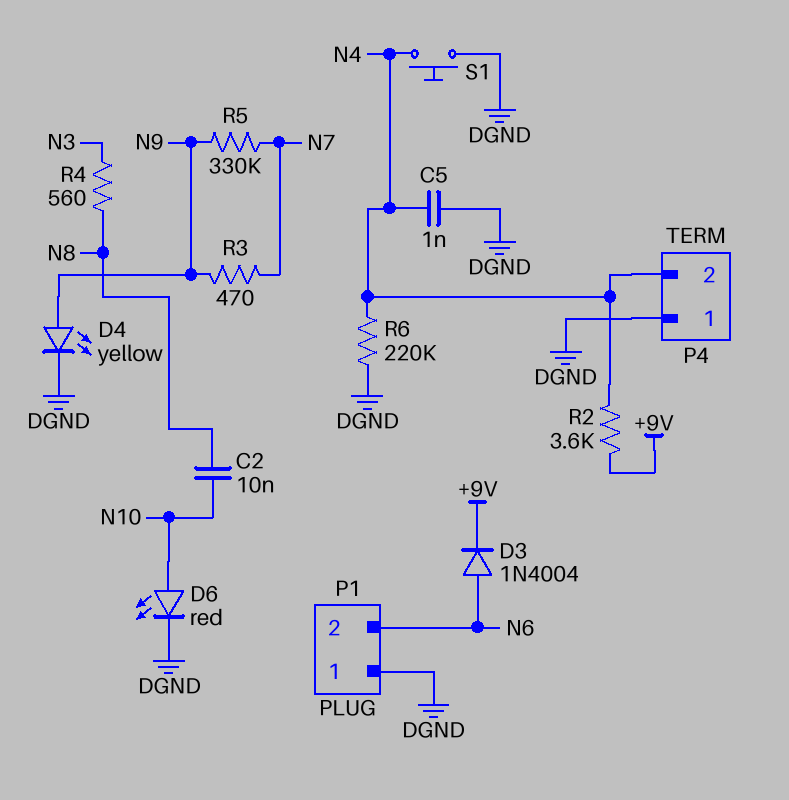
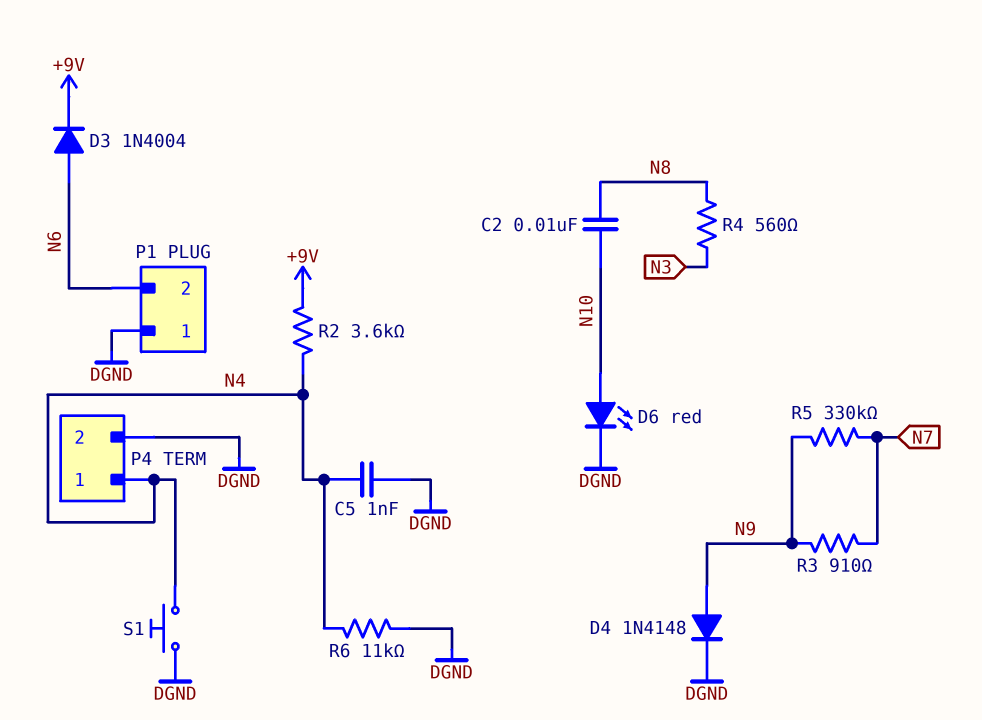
D4: LED yellow (A N9, K DGND) -> diode 1N4148 (A N9, K DGND)
P4 pin 1: DGND -> N4
P4 pin 2: N4 -> DGND
R3: 470 (N7, N9) -> 910 (N7, N9)
R6: 220k (DGND, N4) -> 11k (DGND, N4)

